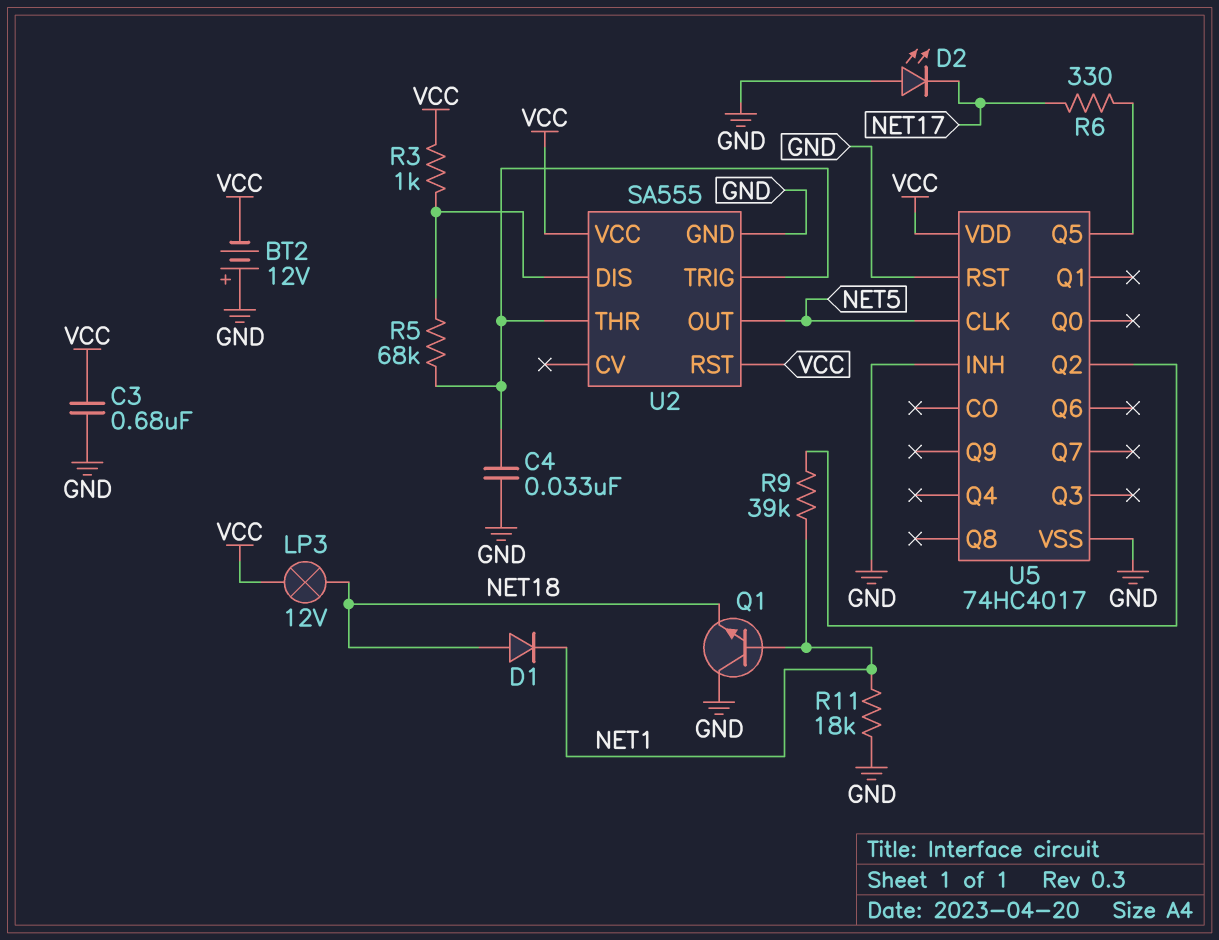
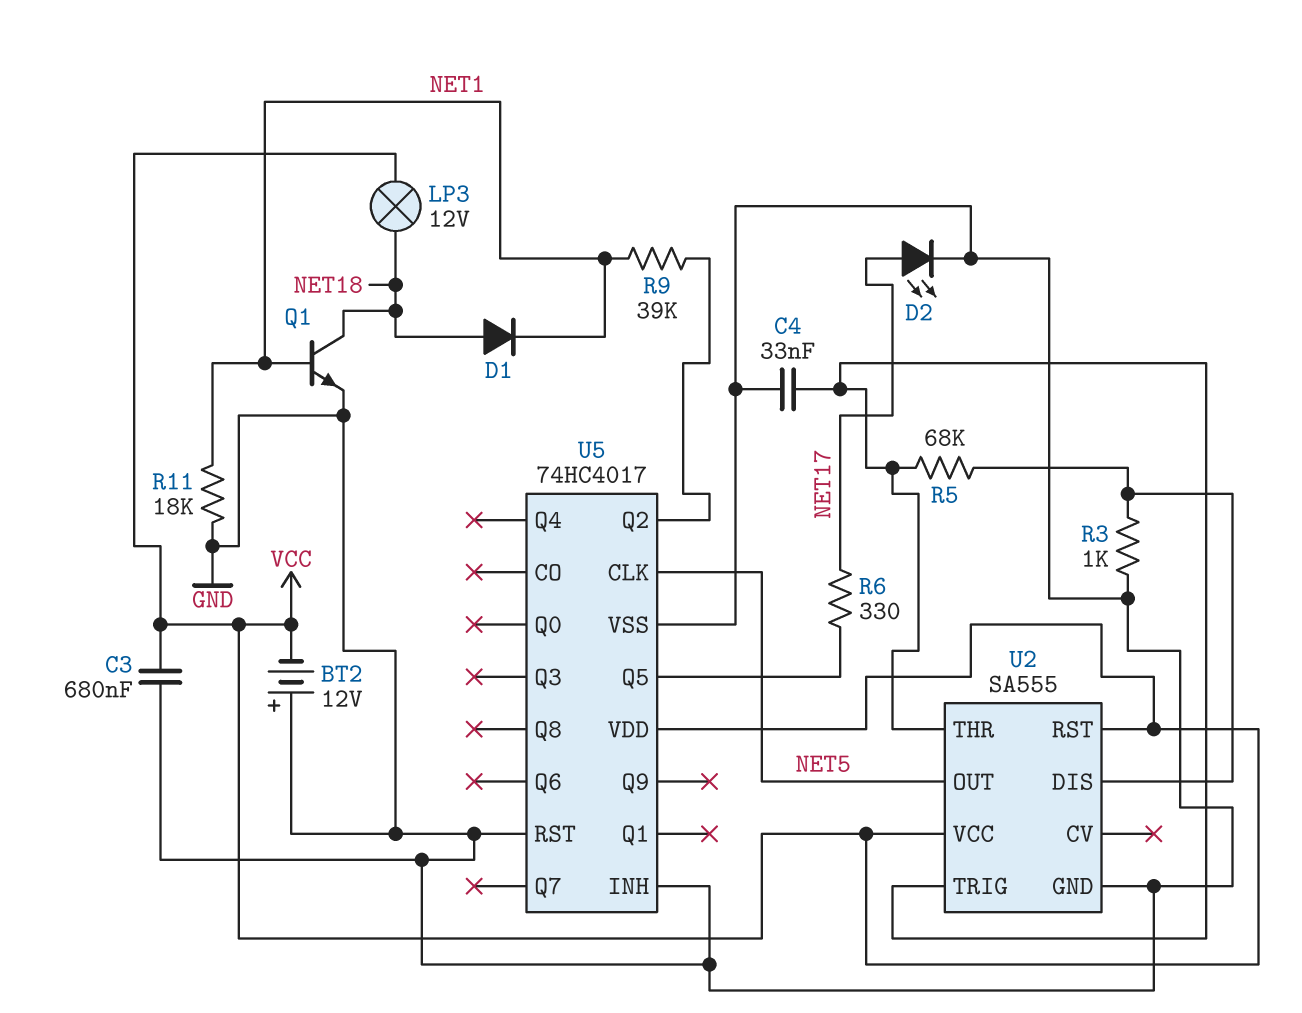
D2: LED (A GND, K NET17) -> LED (A NET17, K GND)
Q1: NPN (B NET1, C GND, E NET18) -> NPN (B NET1, C NET18, E GND)
R3: 1k (U2/DIS, VCC) -> 1k (GND, U2/DIS)

